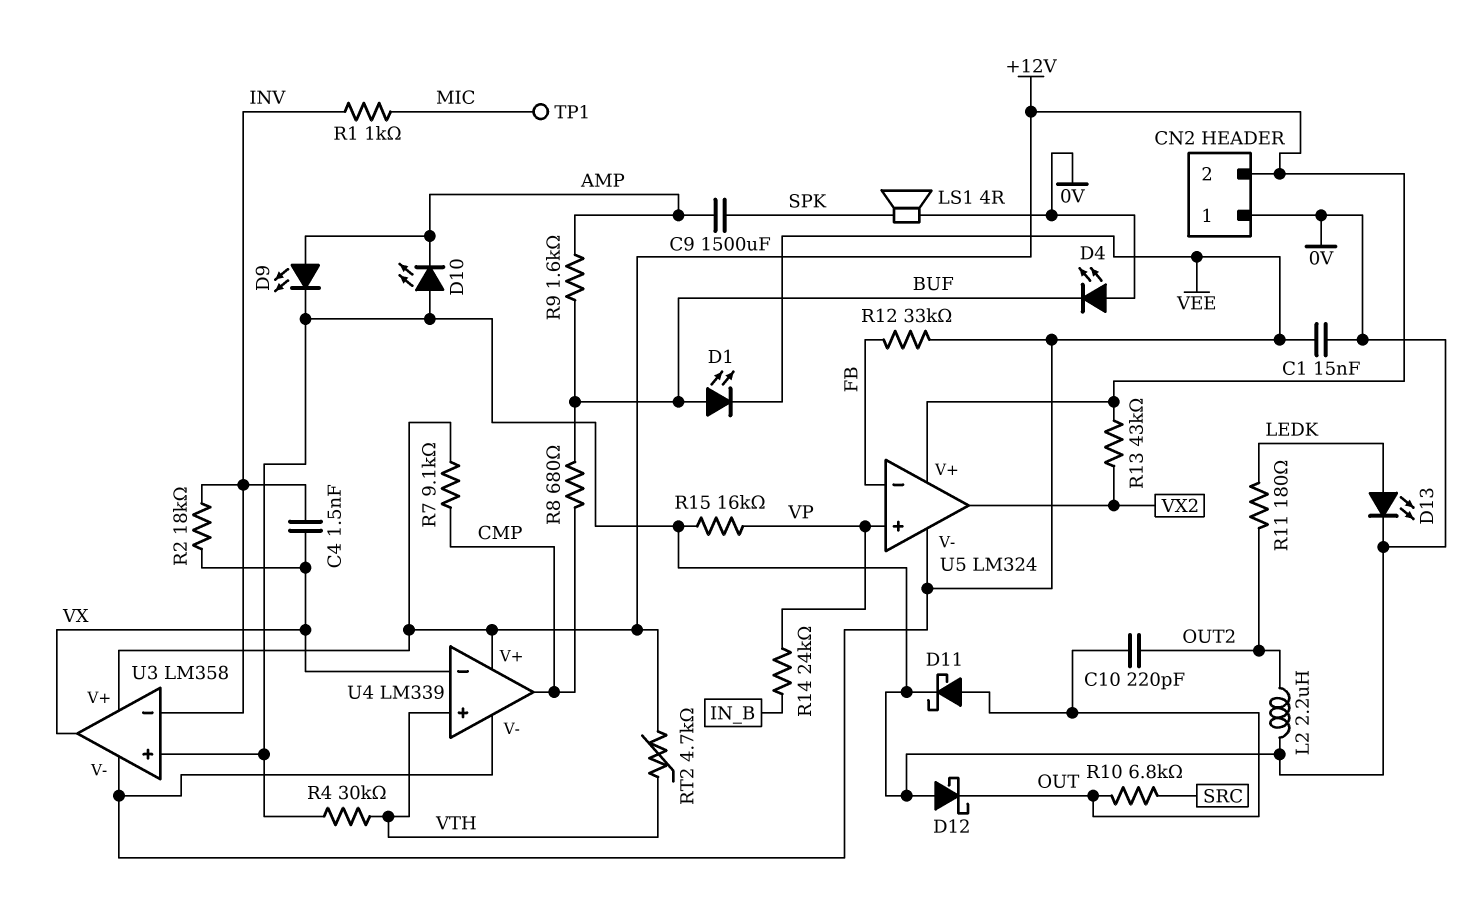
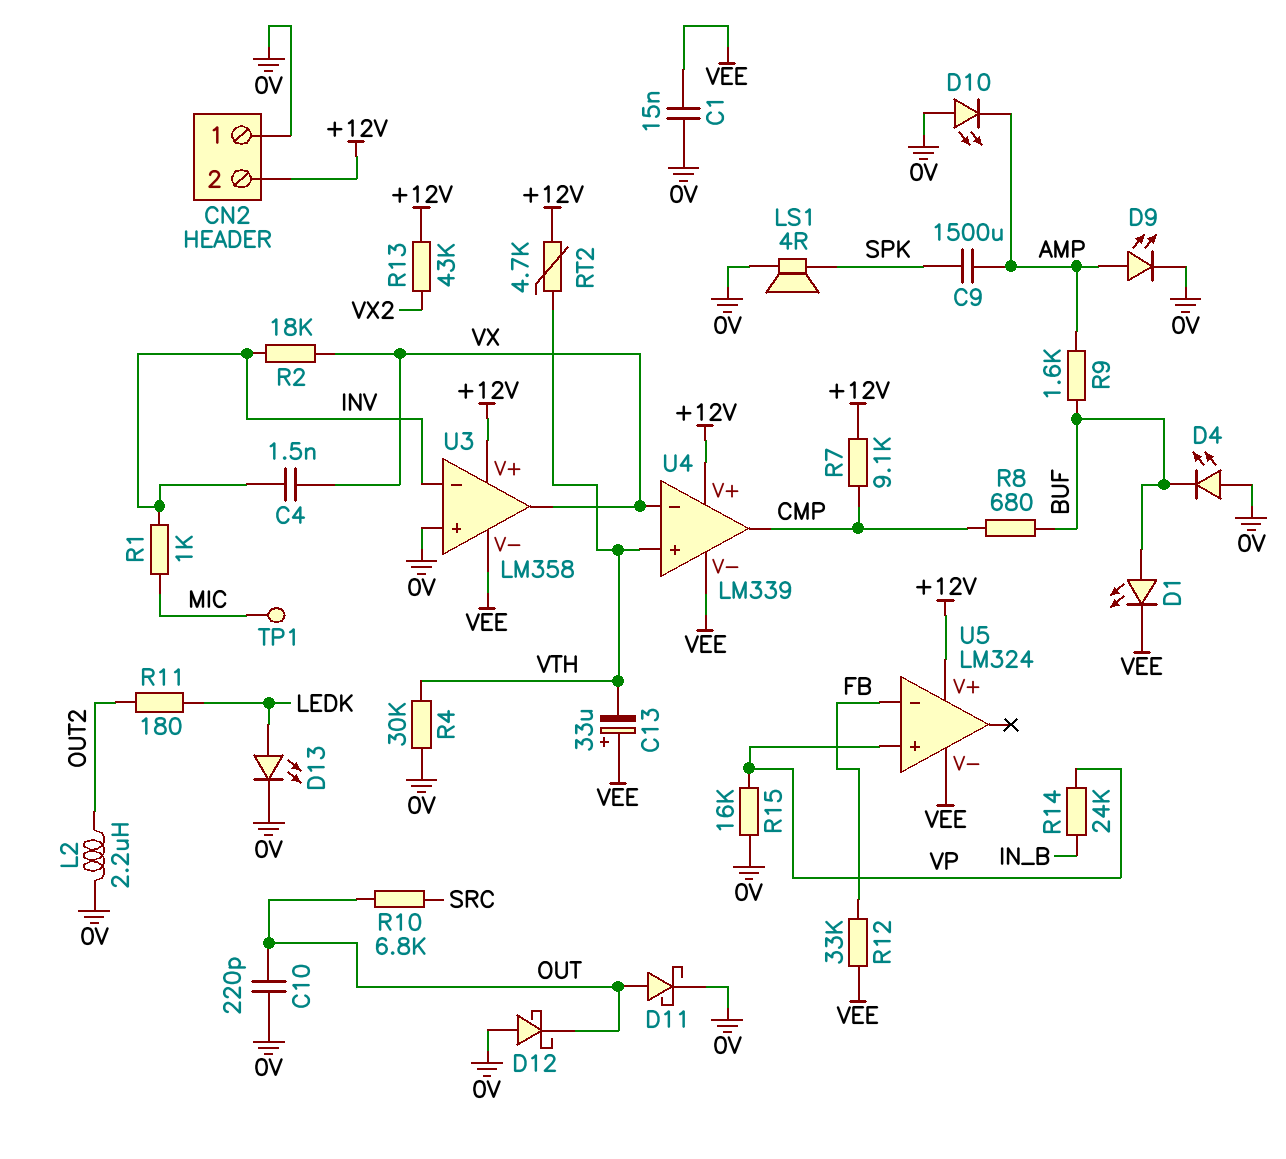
C10: 220pF (OUT, OUT2) -> 220pF (0V, OUT)
C13: none -> 33uF (plus VEE, minus VTH)
U5 pin out: VX2 -> none

